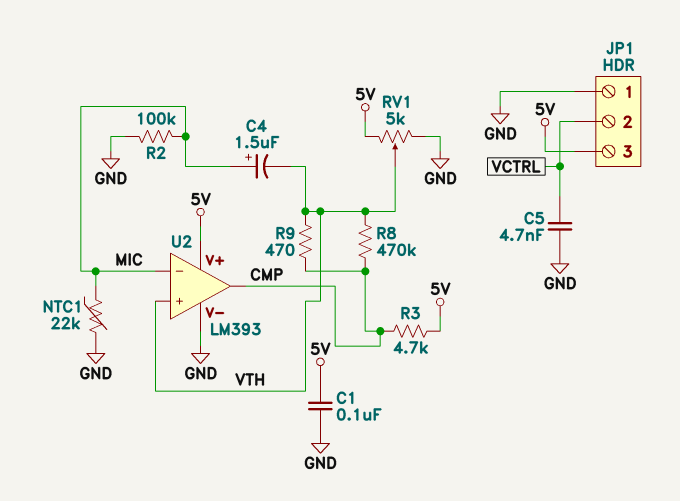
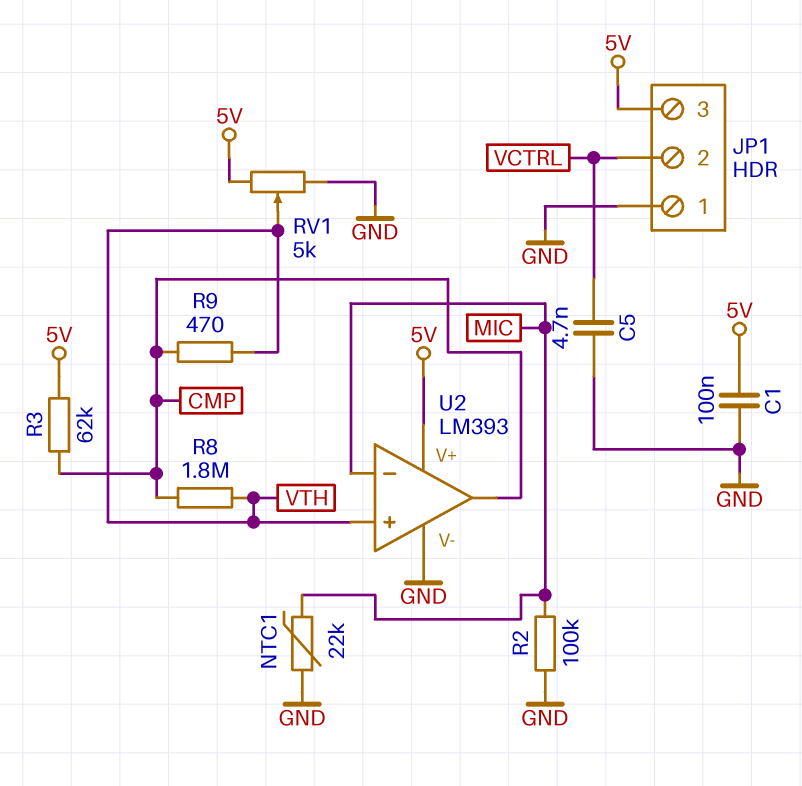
C4: 1.5uF (plus MIC, minus VTH) -> none
R3: 4.7k (5V, CMP) -> 62k (5V, CMP)
R8: 470k (CMP, VTH) -> 1.8M (CMP, VTH)

